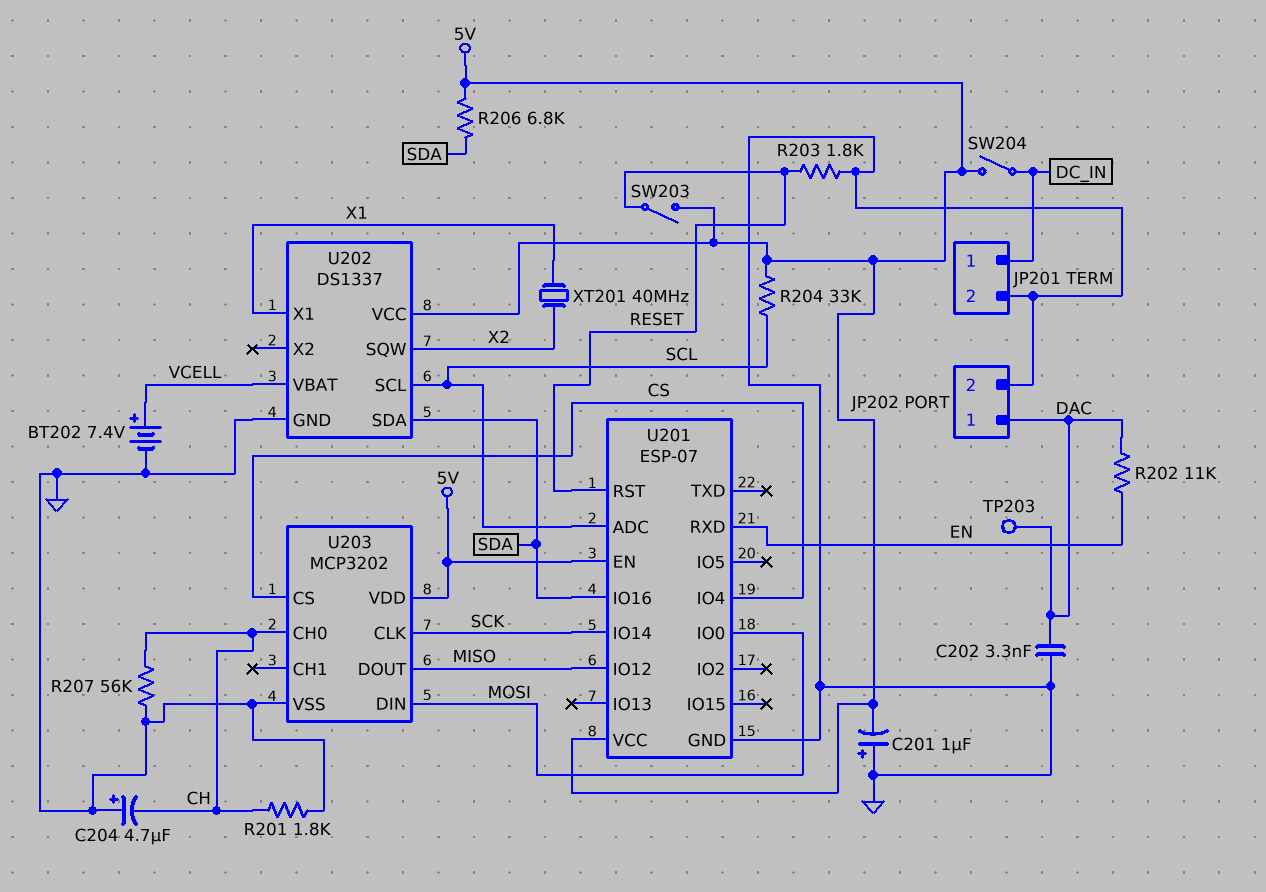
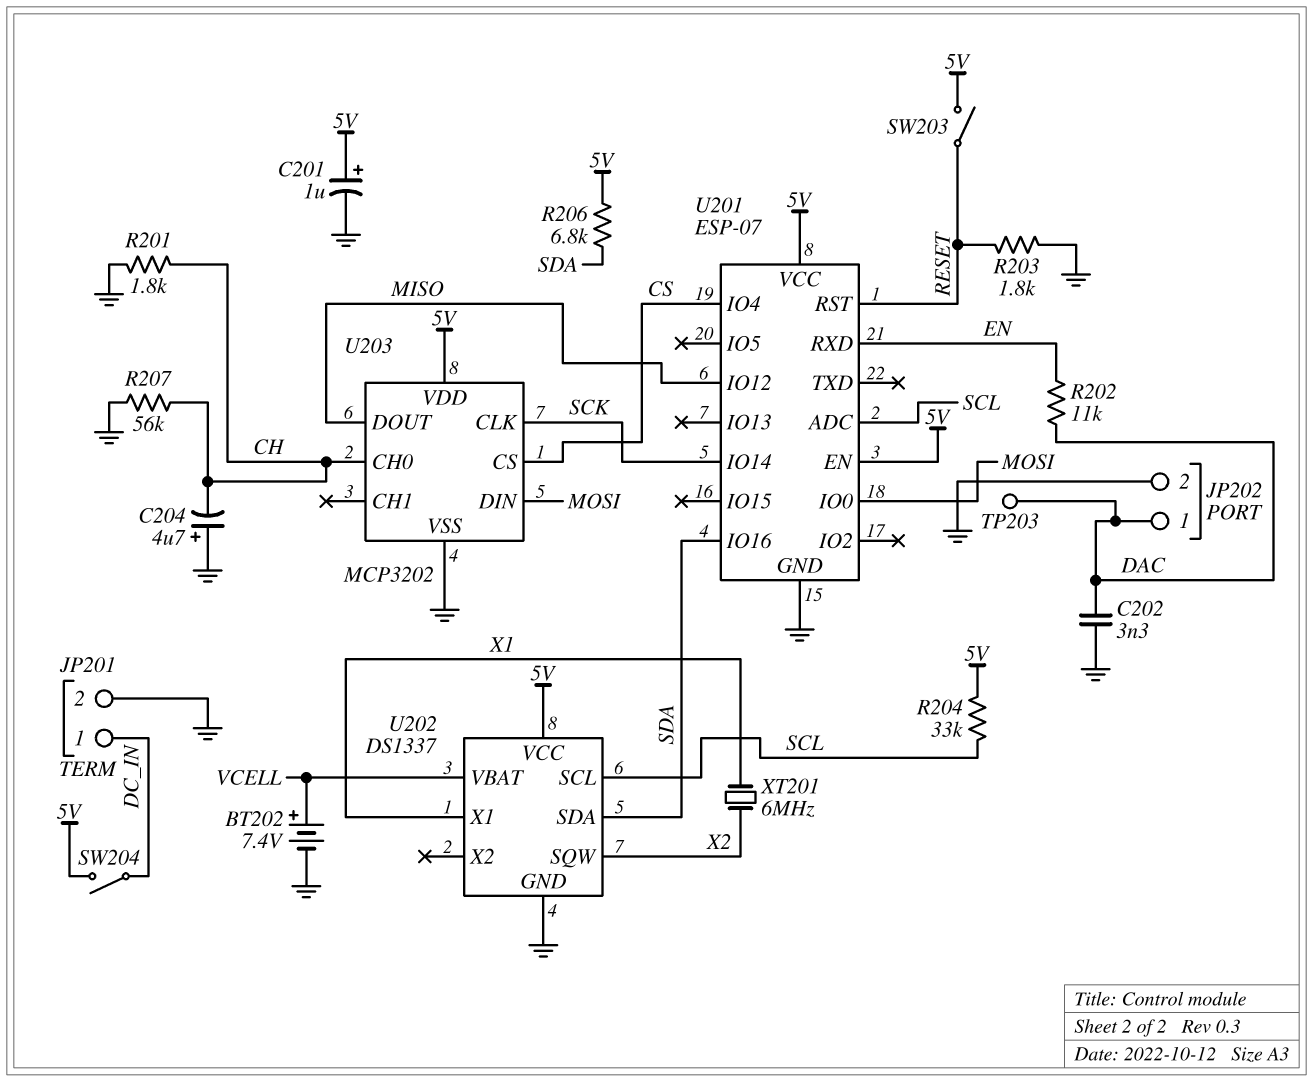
C201: 1uF (plus GND, minus 5V) -> 1uF (plus 5V, minus GND)
XT201: 40MHz (X1, X2) -> 6MHz (X1, X2)

